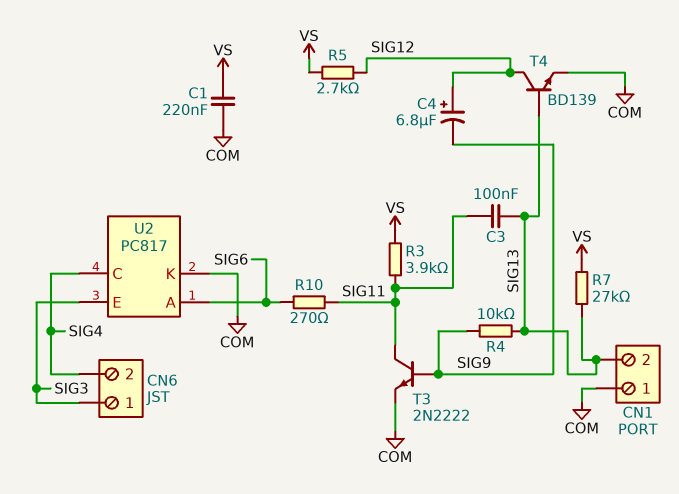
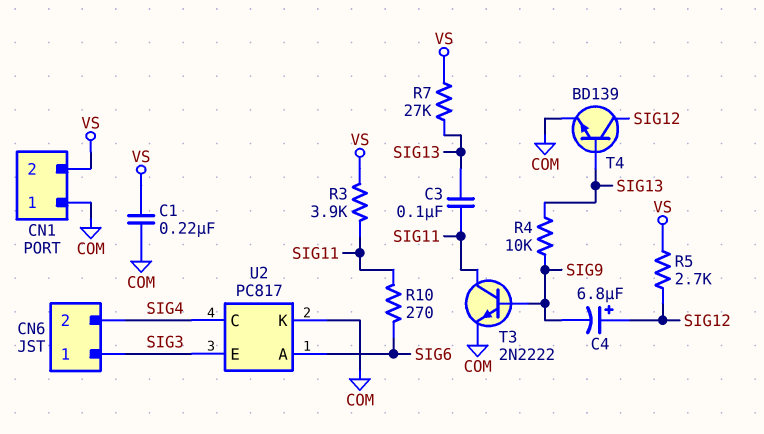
CN1 pin 2: SIG13 -> VS

